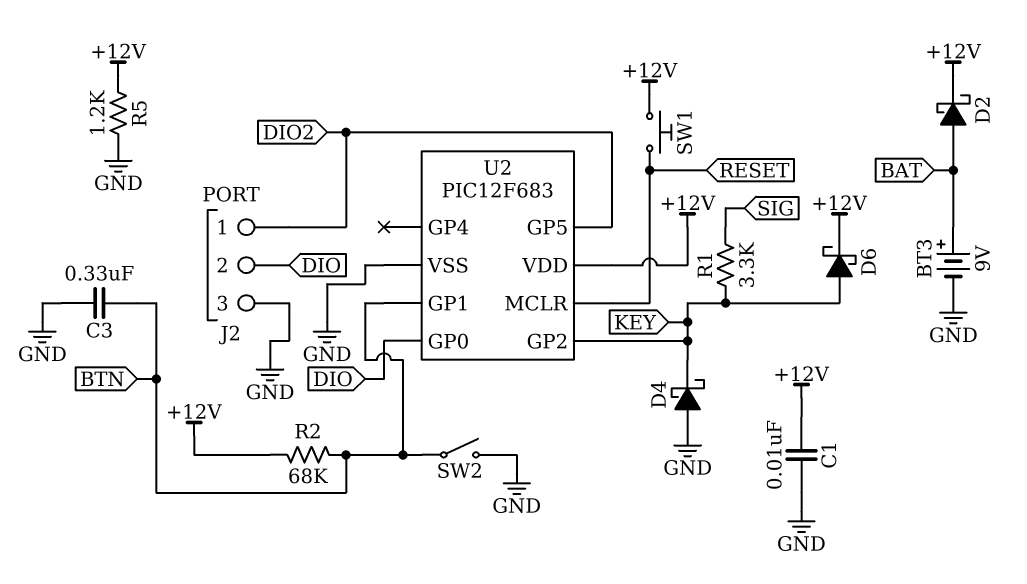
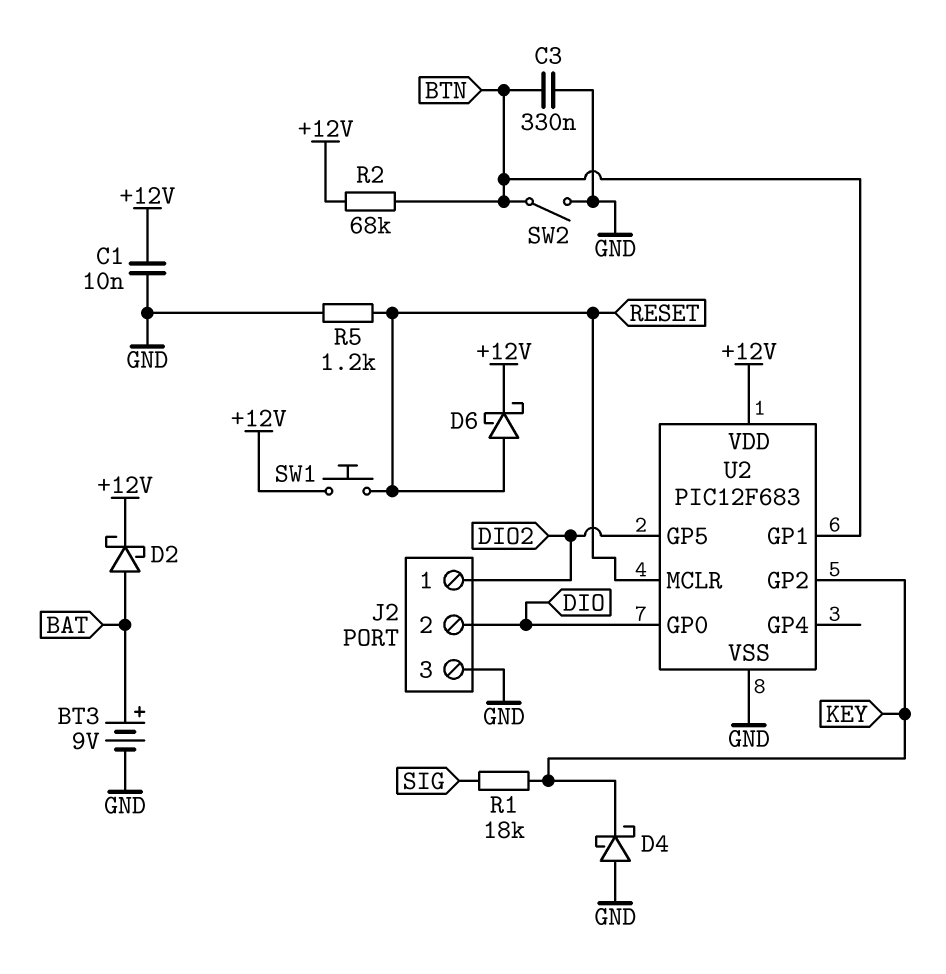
D6: schottky (A KEY, K +12V) -> schottky (A RESET, K +12V)
R1: 3.3k (KEY, SIG) -> 18k (KEY, SIG)
R5: 1.2k (+12V, GND) -> 1.2k (GND, RESET)

